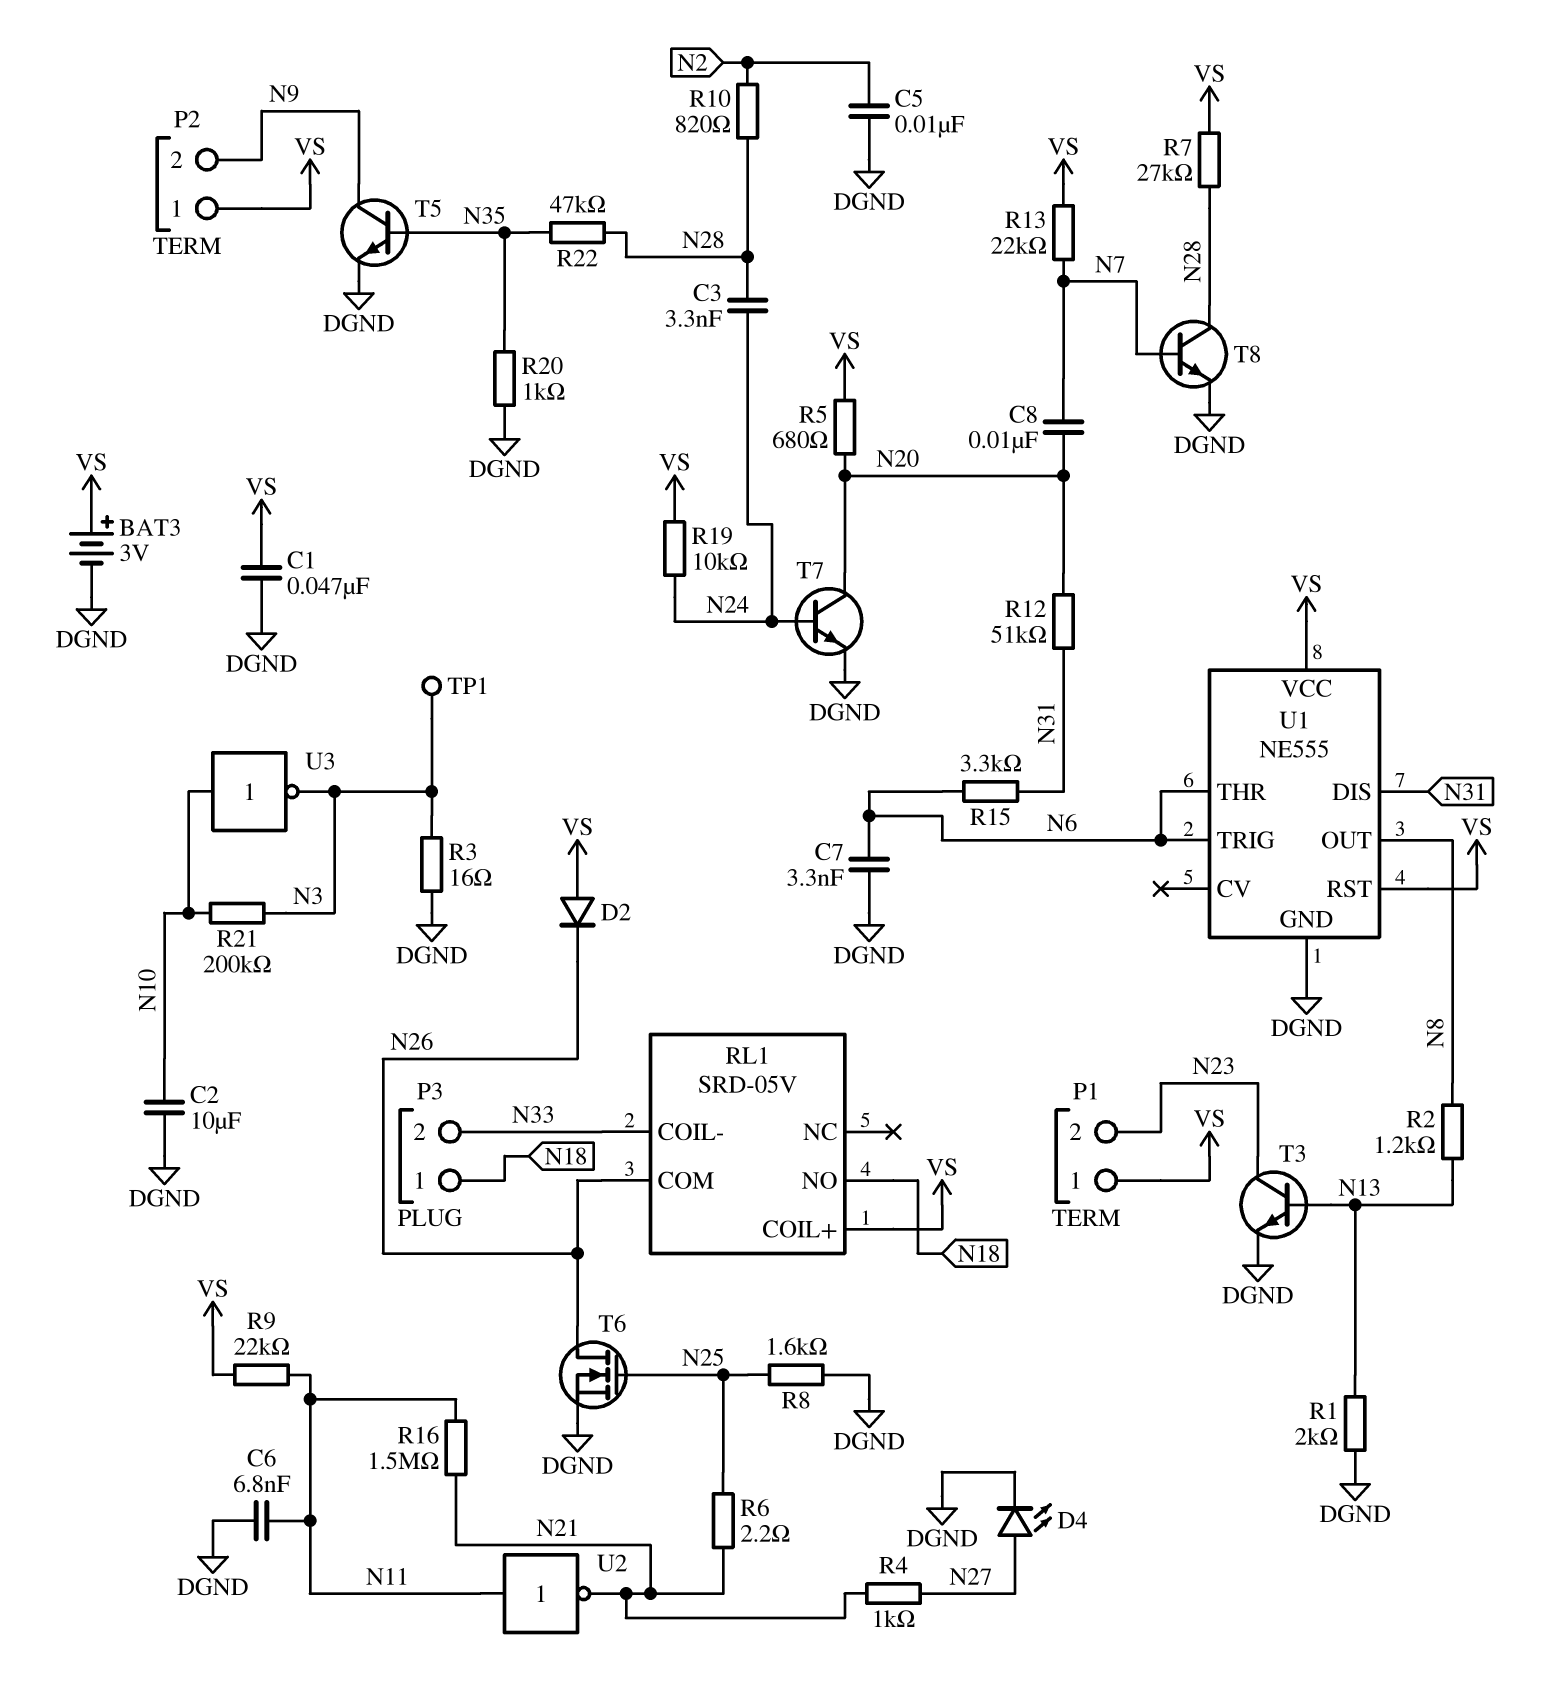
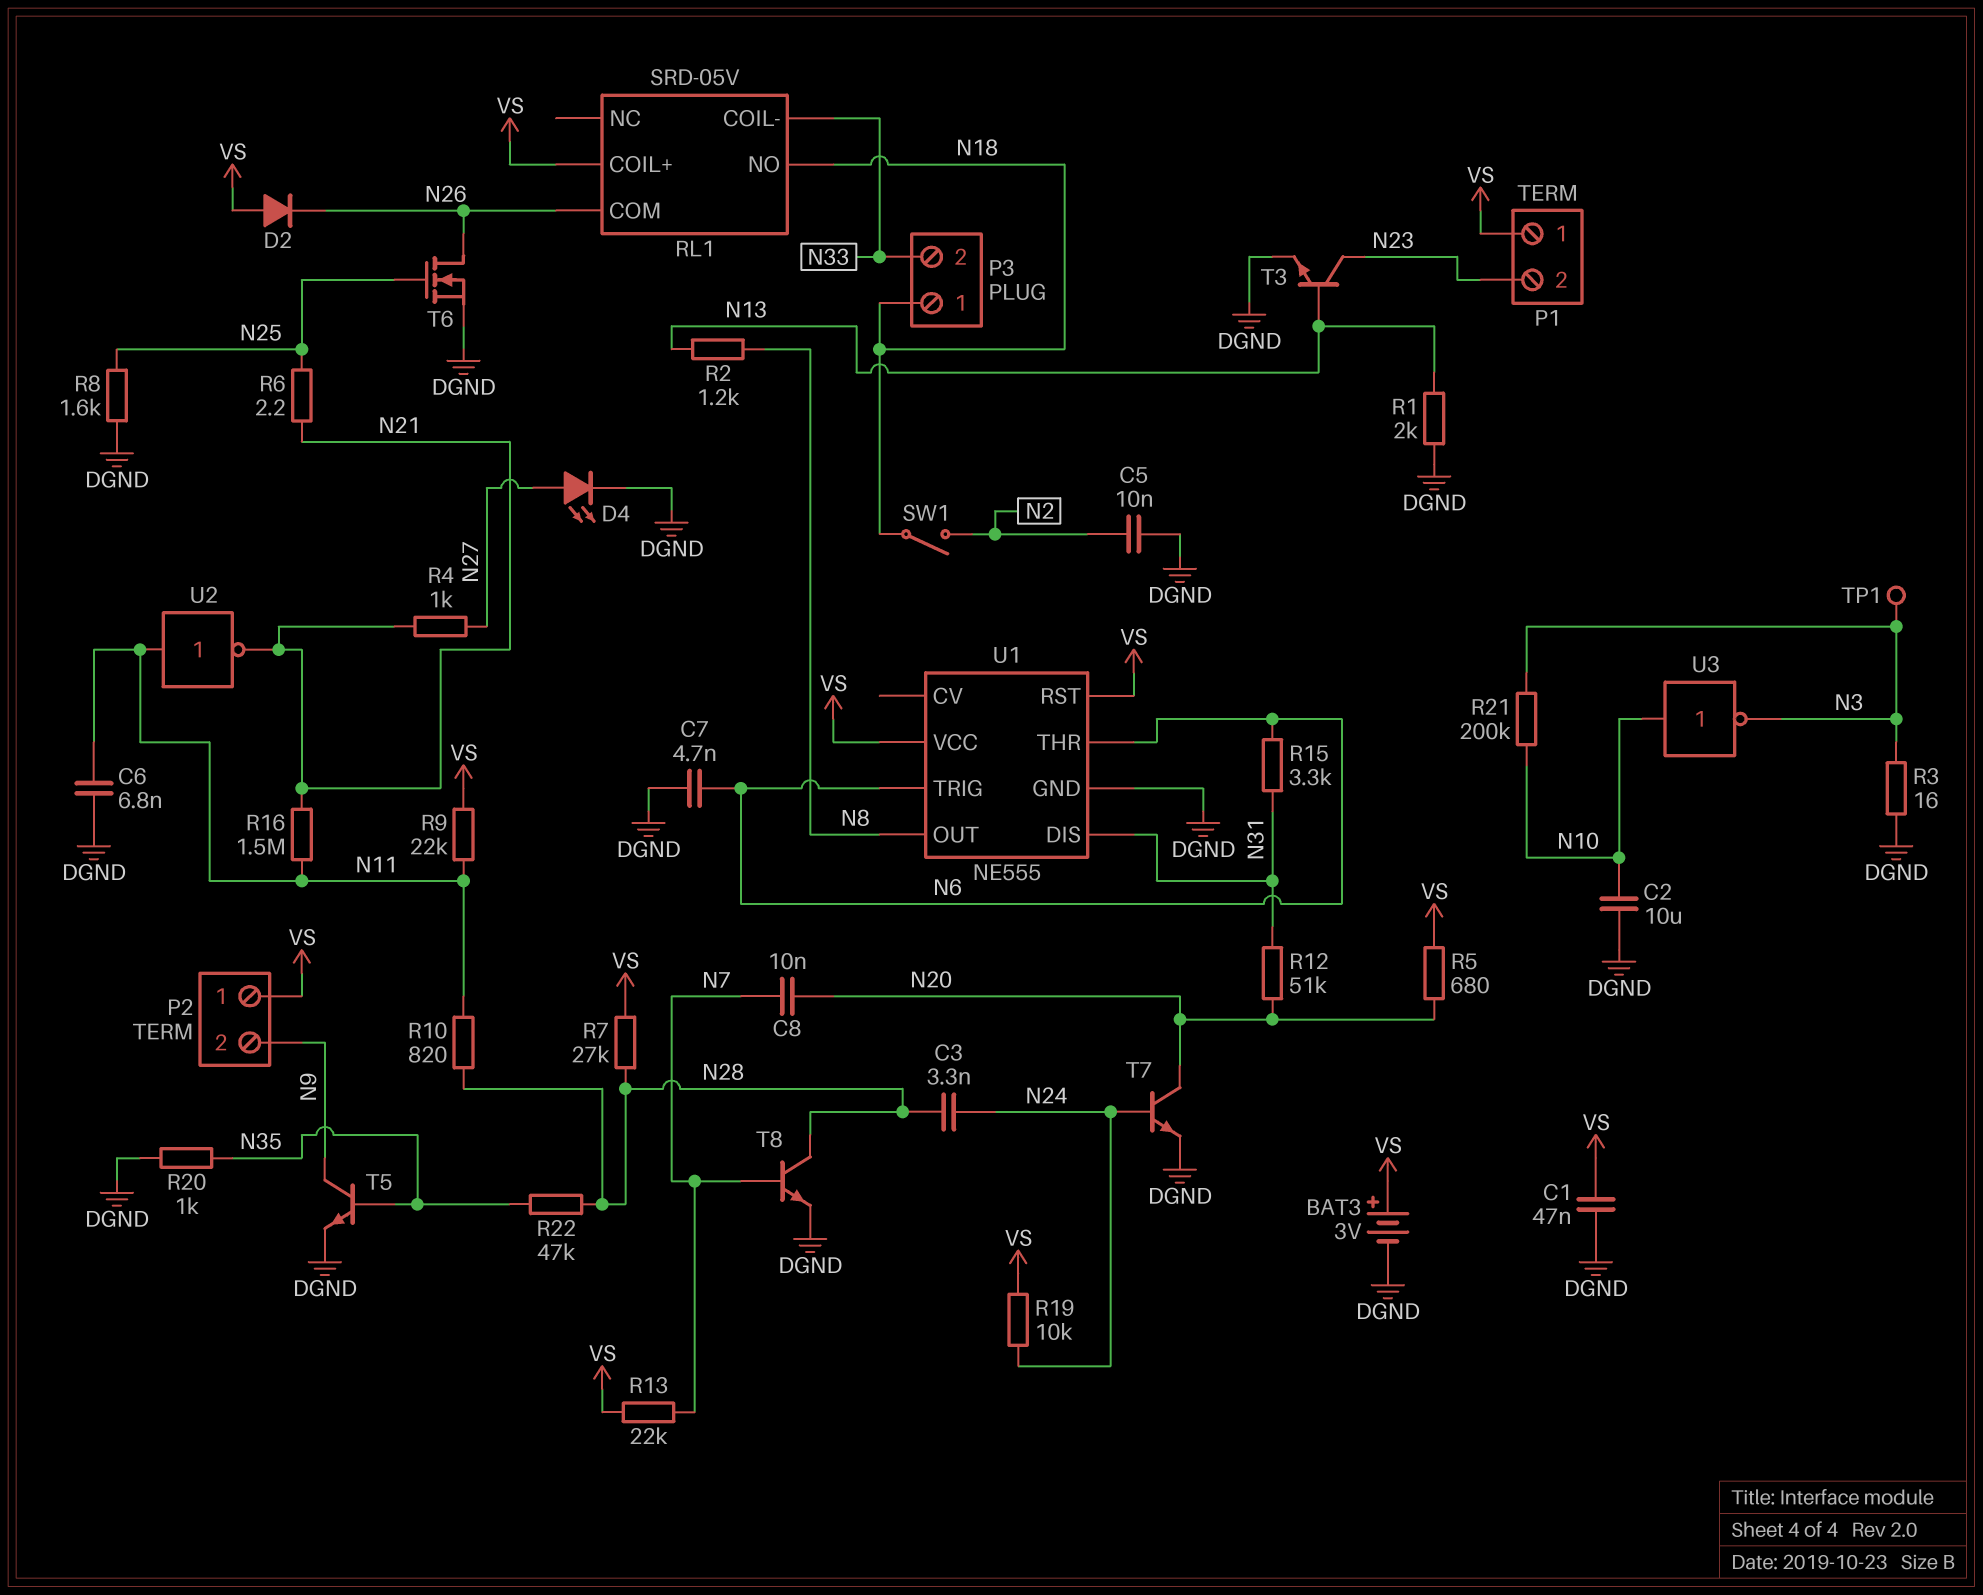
C7: 3.3nF (DGND, N6) -> 4.7nF (DGND, N6)
R10: 820 (N2, N28) -> 820 (N11, N28)
SW1: none -> switch (N2, N18)

